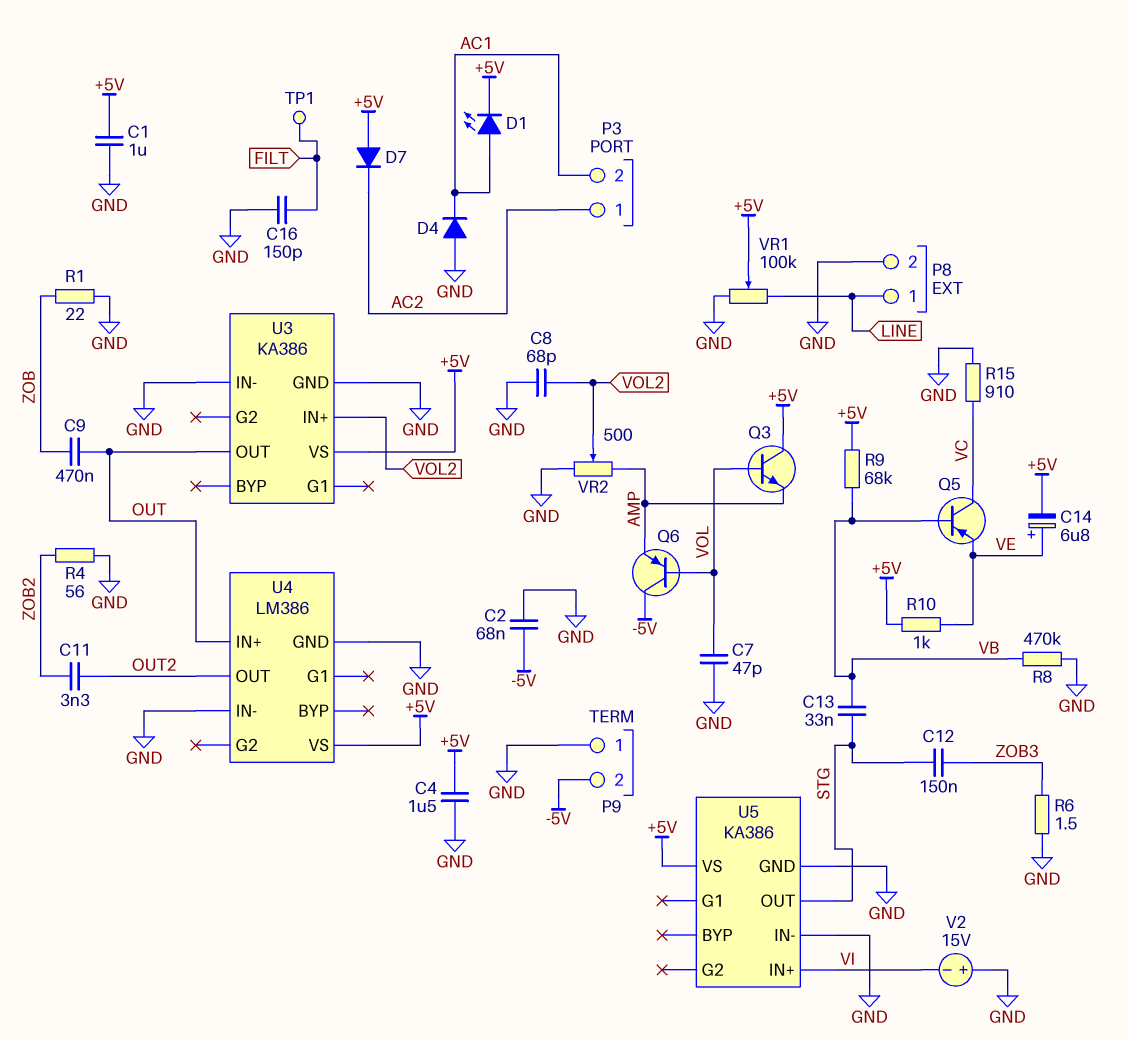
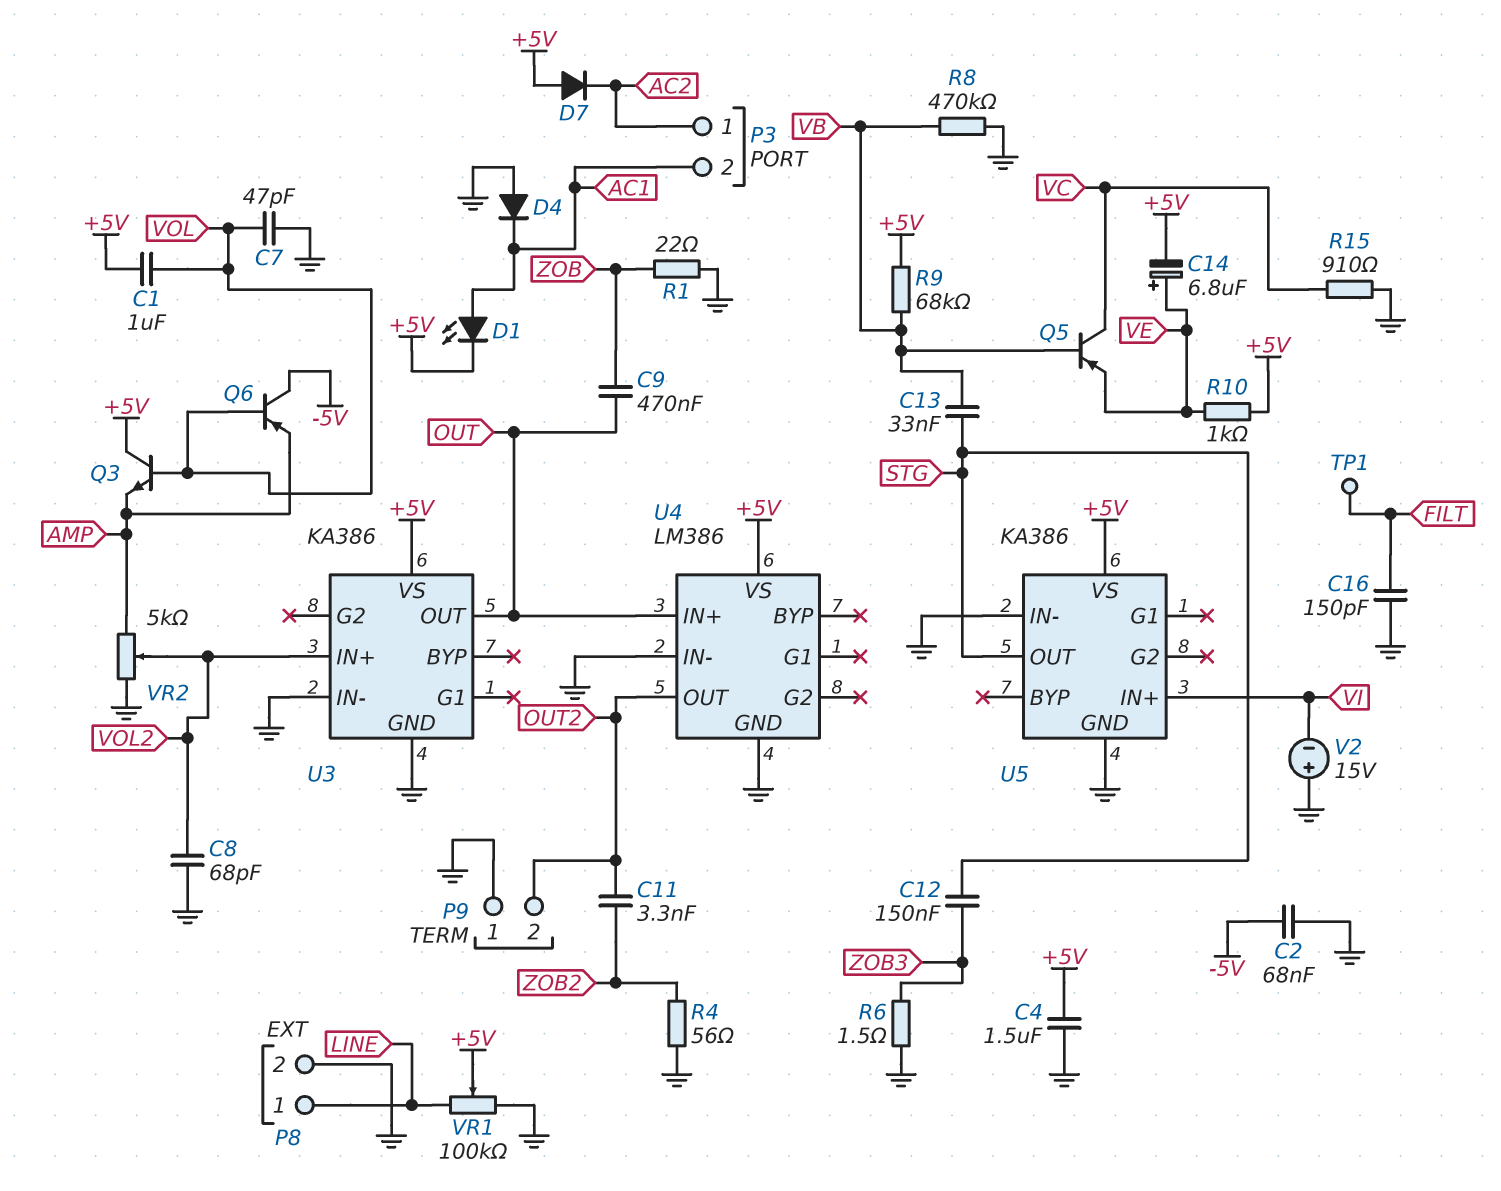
C1: 1uF (+5V, GND) -> 1uF (+5V, VOL)
P9 pin 2: -5V -> OUT2
VR2: 500 (AMP, GND, wiper VOL2) -> 5k (AMP, GND, wiper VOL2)

